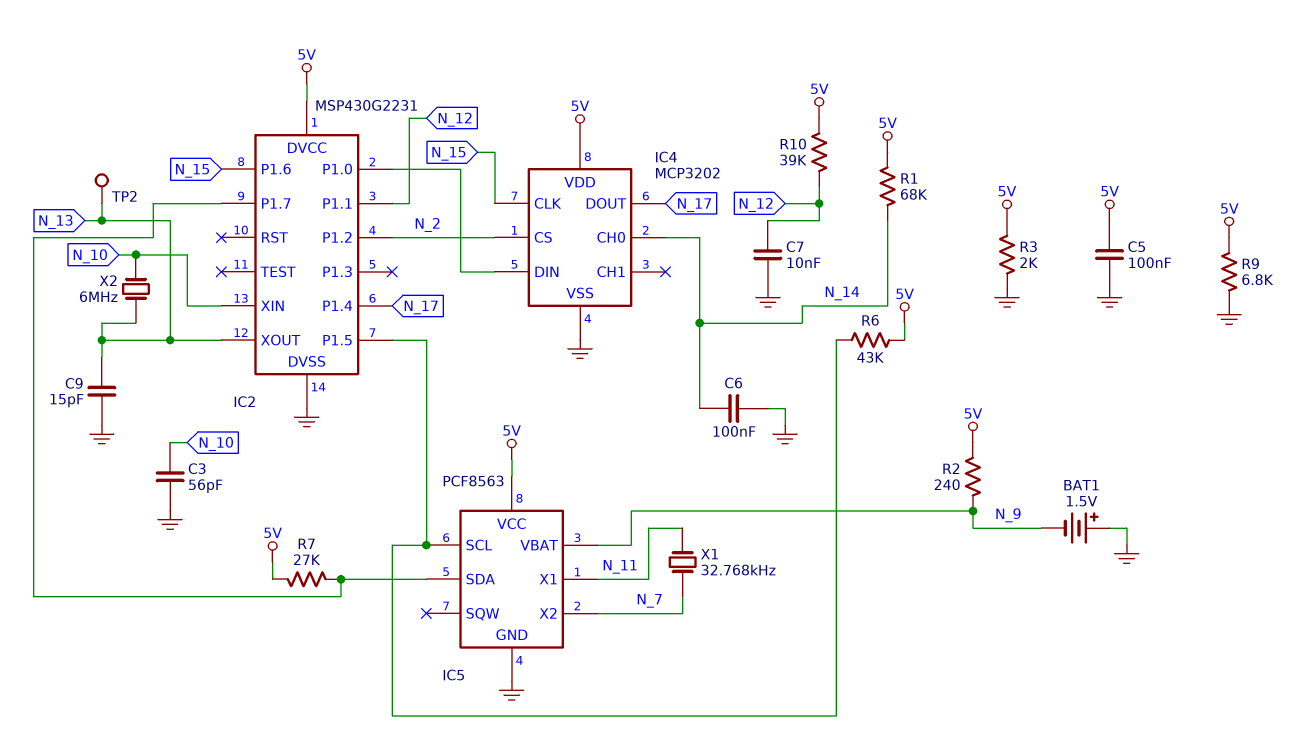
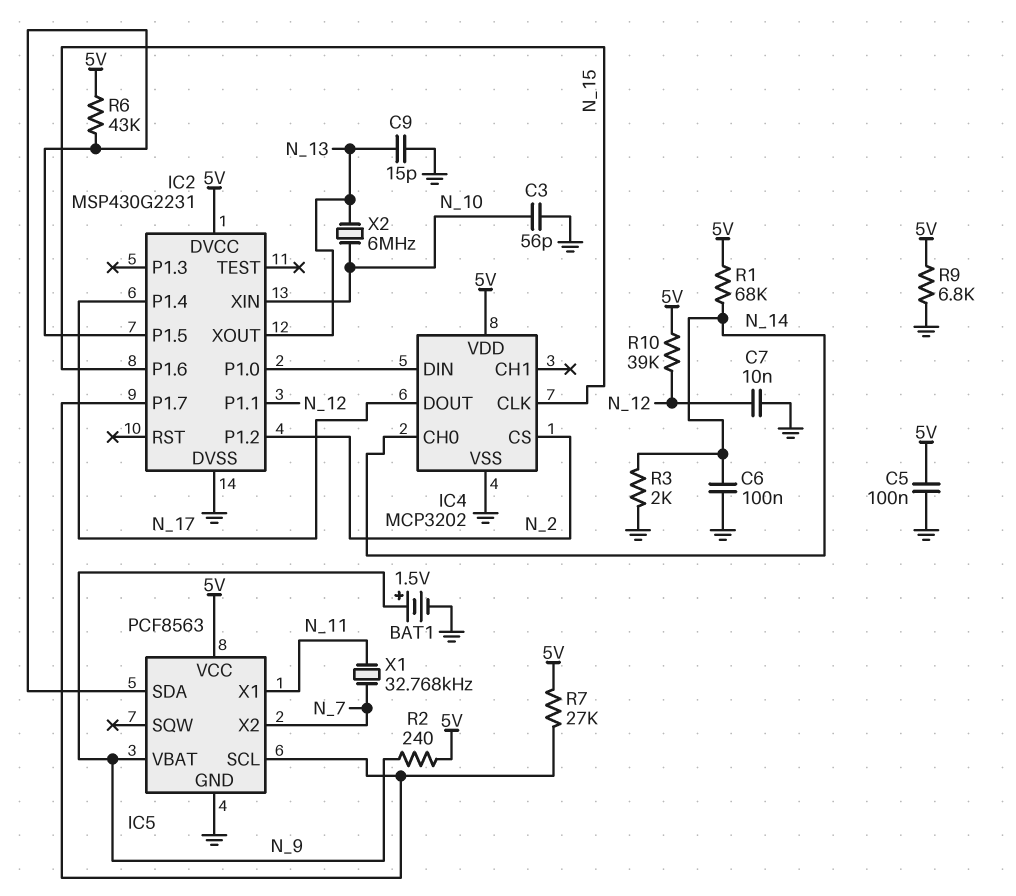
BAT1: 1.5V (plus GND, minus N_9) -> 1.5V (plus N_9, minus GND)
IC5 pin SCL: IC2/P1.5 -> IC2/P1.7
IC5 pin SDA: IC2/P1.7 -> IC2/P1.5
R3: 2k (5V, GND) -> 2k (GND, N_14)
TP2: test point (N_13) -> none

